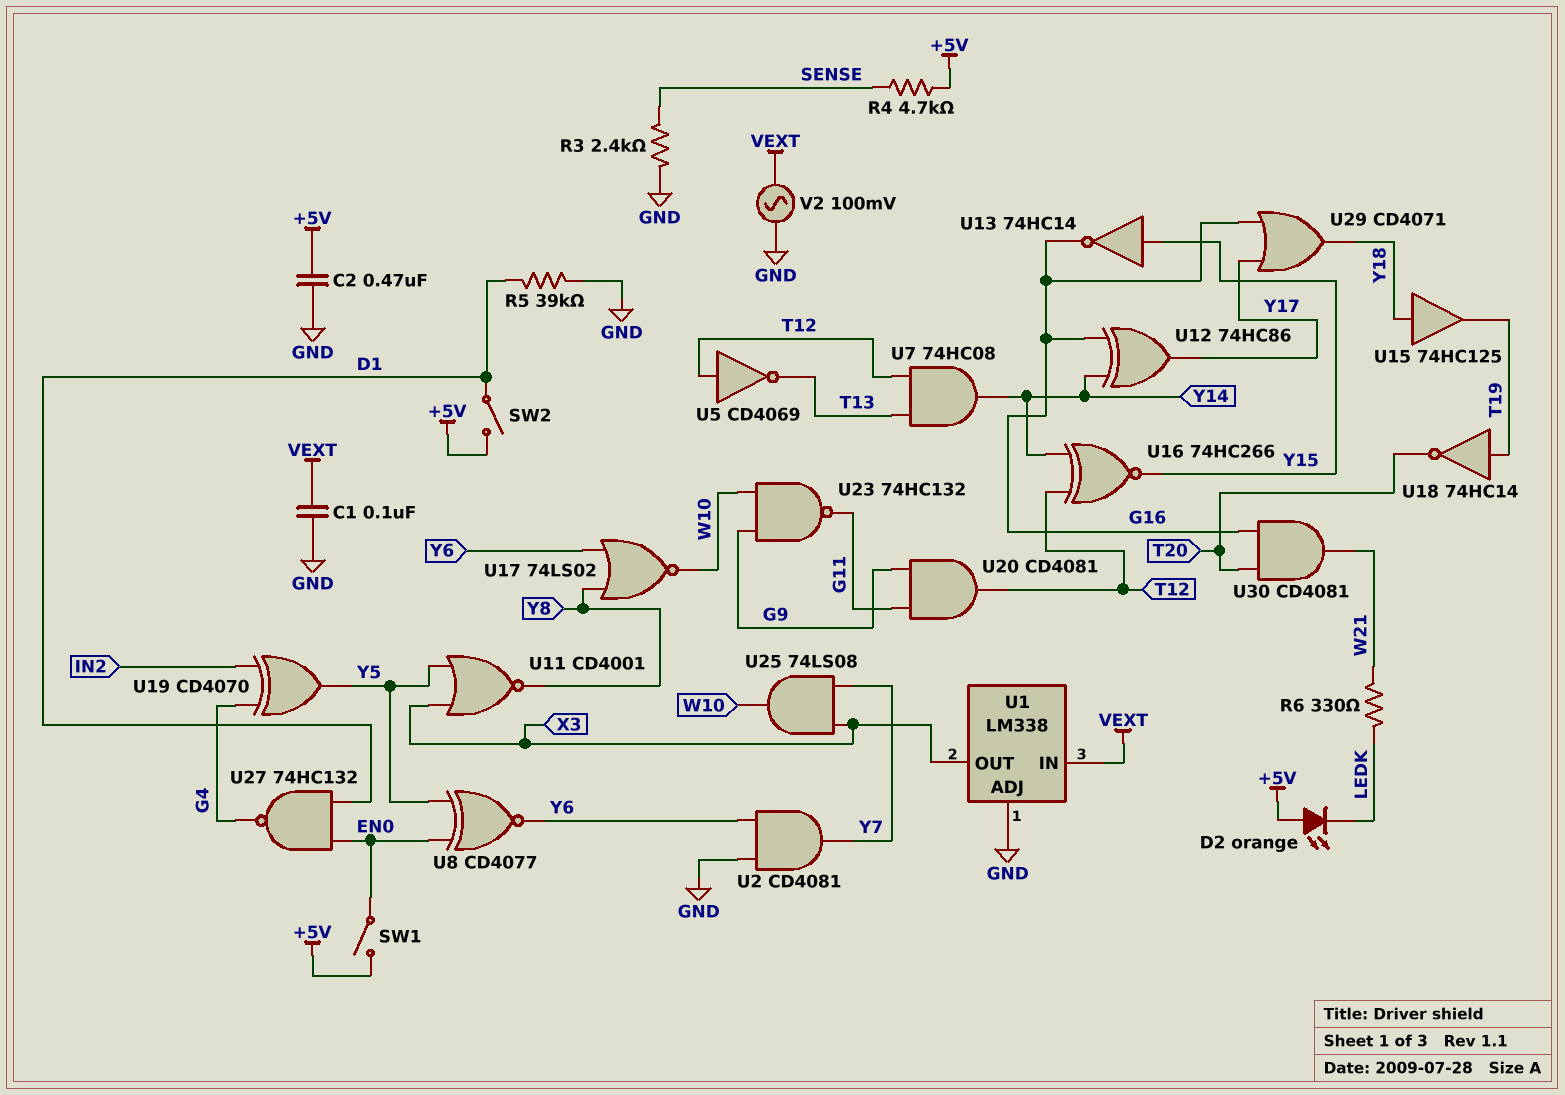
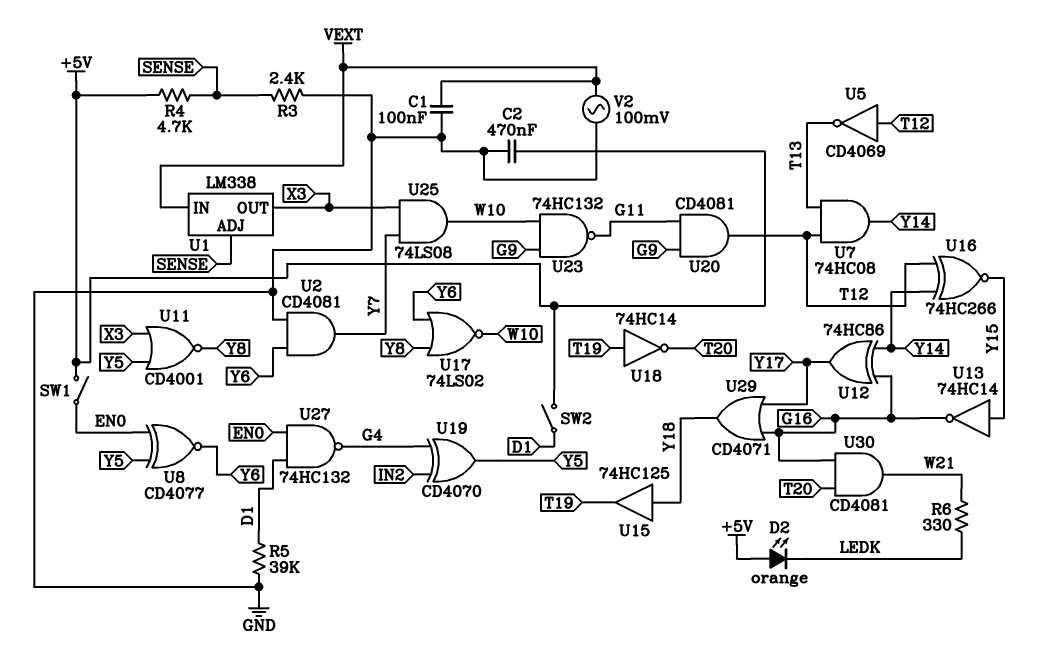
U1 pin ADJ: GND -> SENSE

